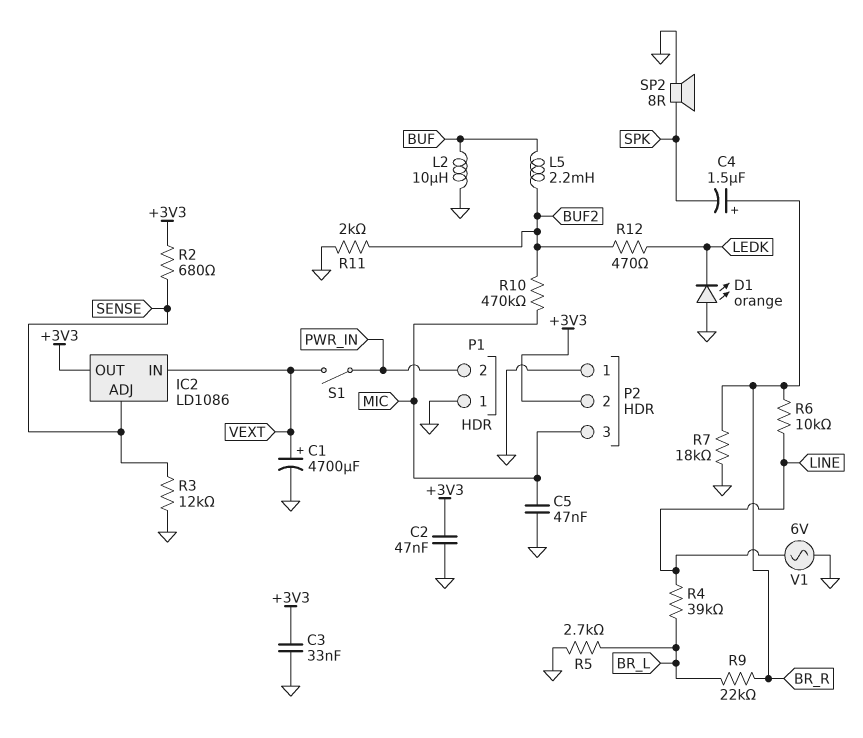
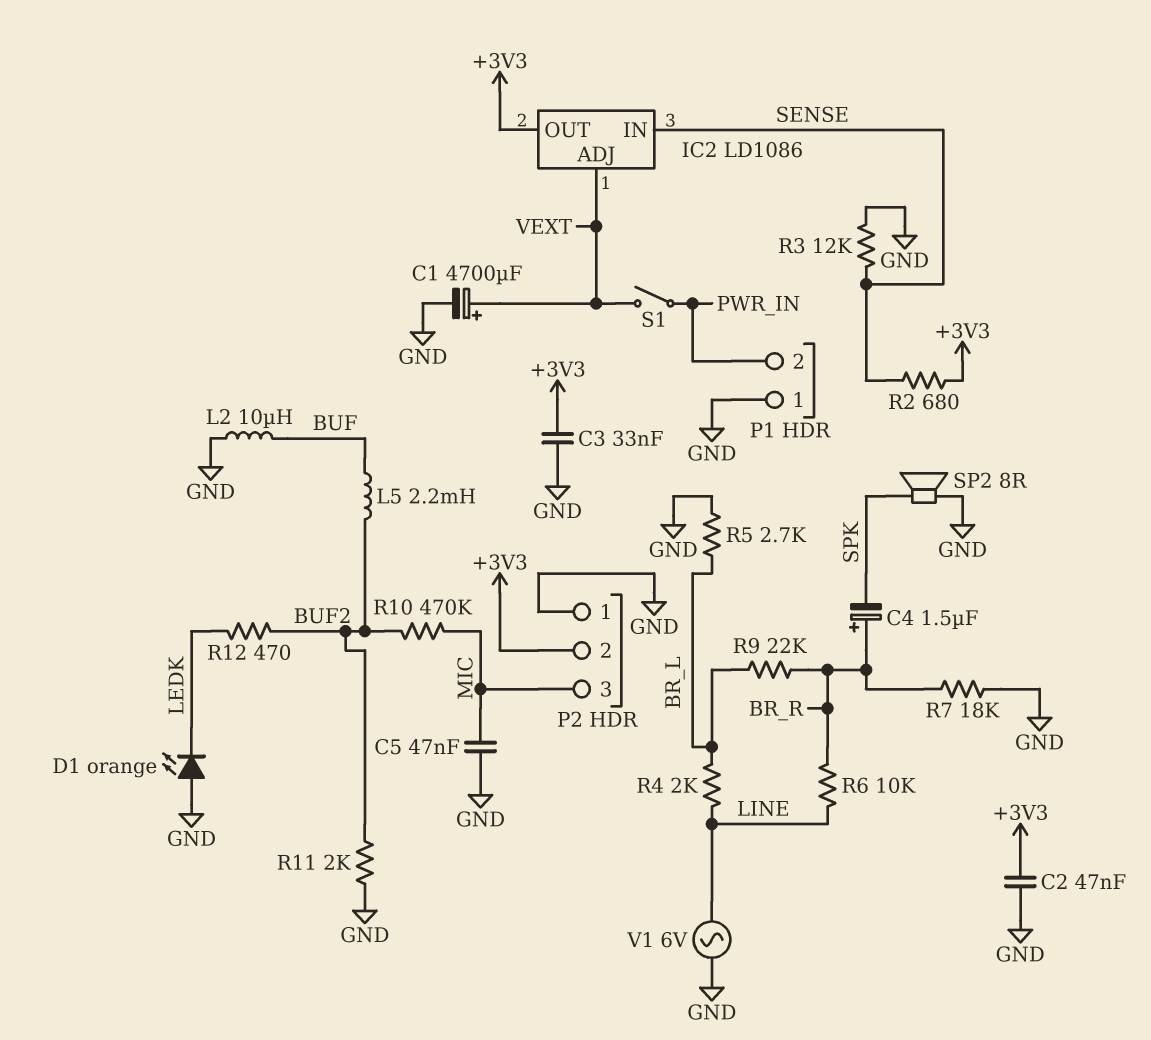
IC2 pin ADJ: SENSE -> VEXT
IC2 pin IN: VEXT -> SENSE
R4: 39k (BR_L, LINE) -> 2k (BR_L, LINE)

